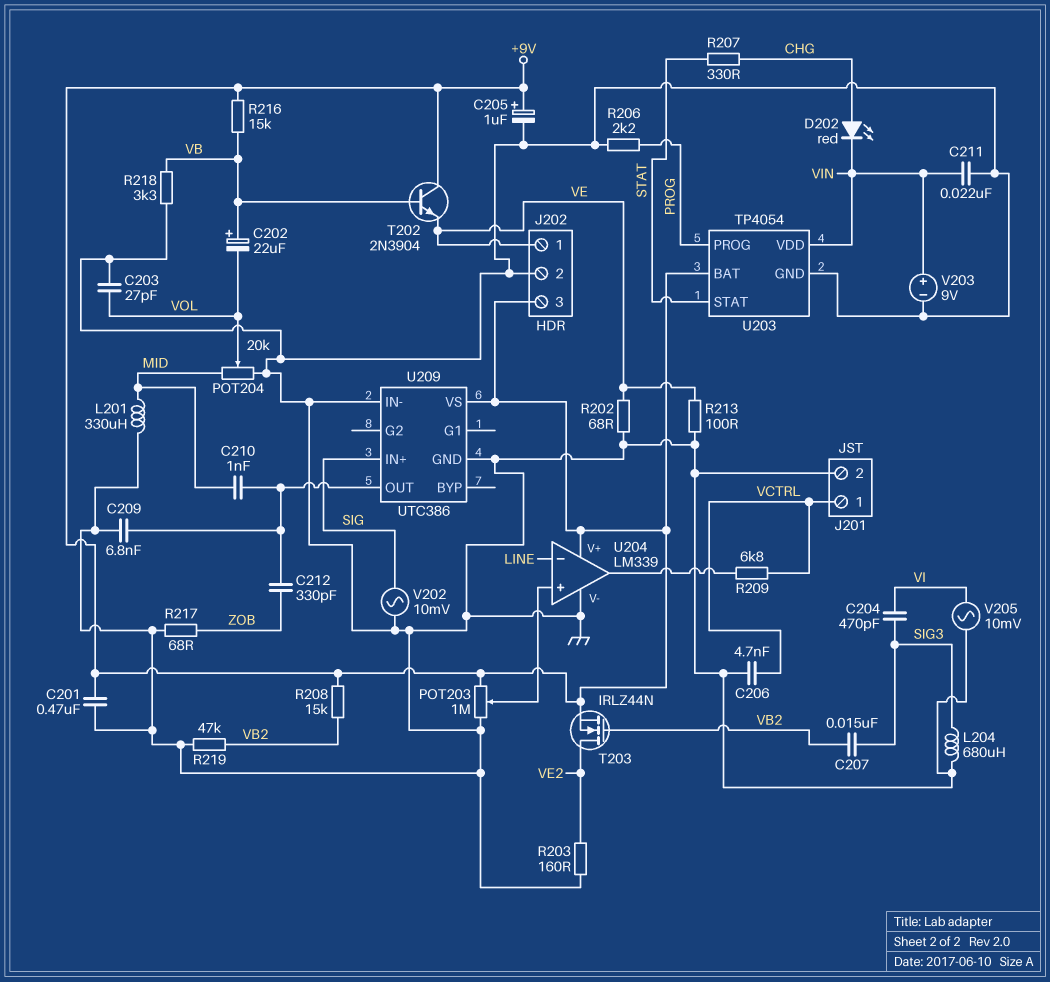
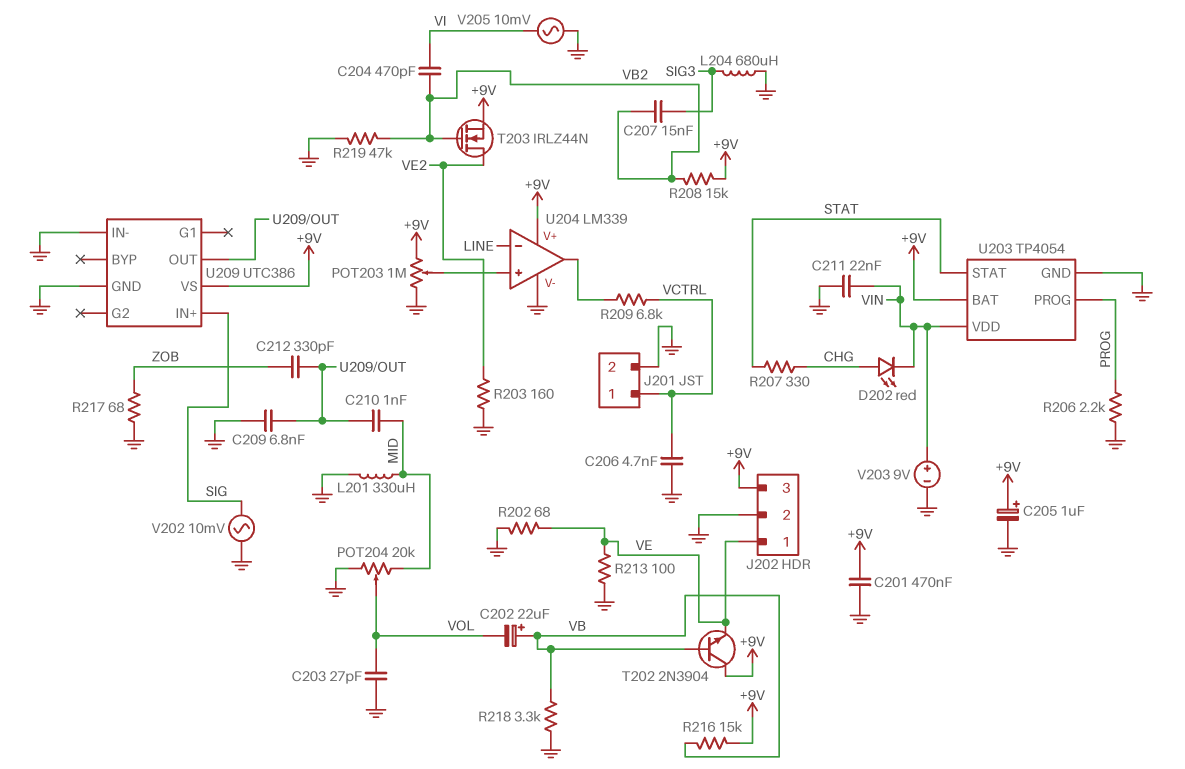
C204: 470pF (SIG3, VI) -> 470pF (VB2, VI)

